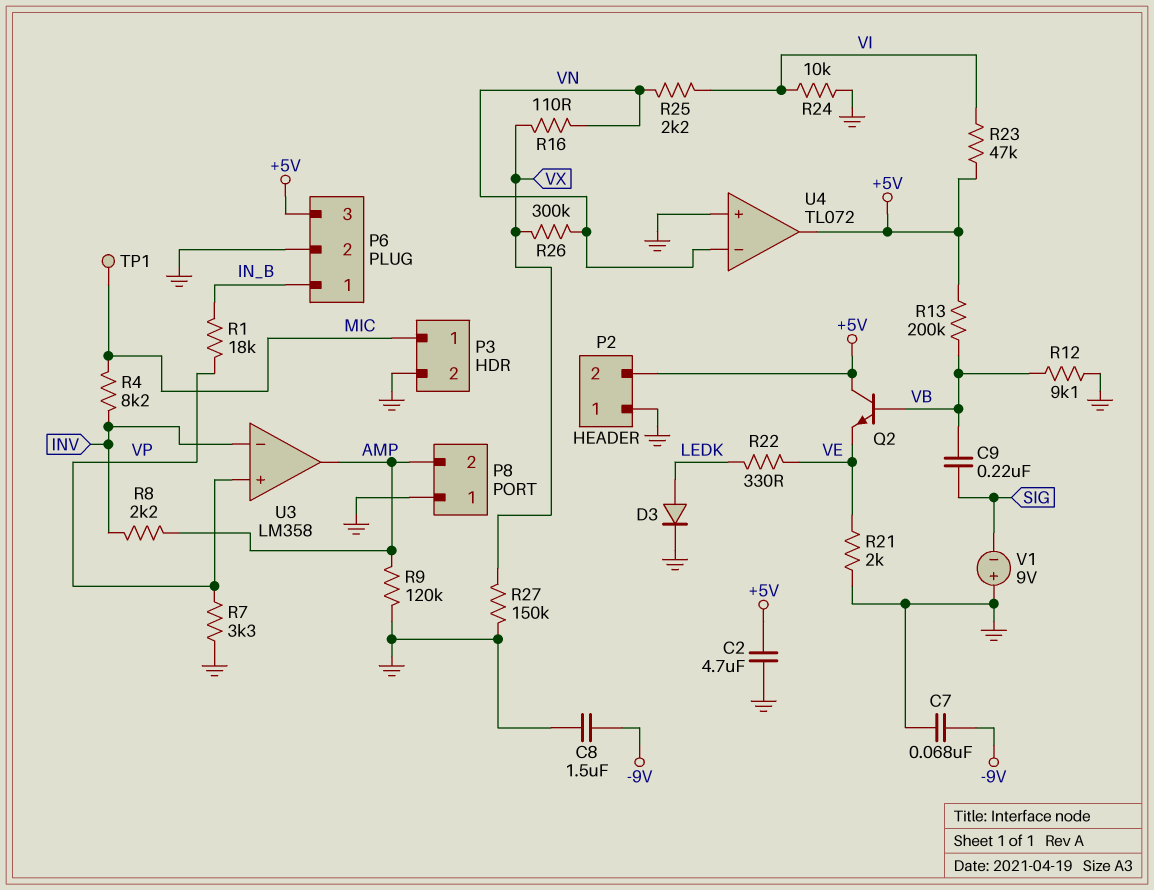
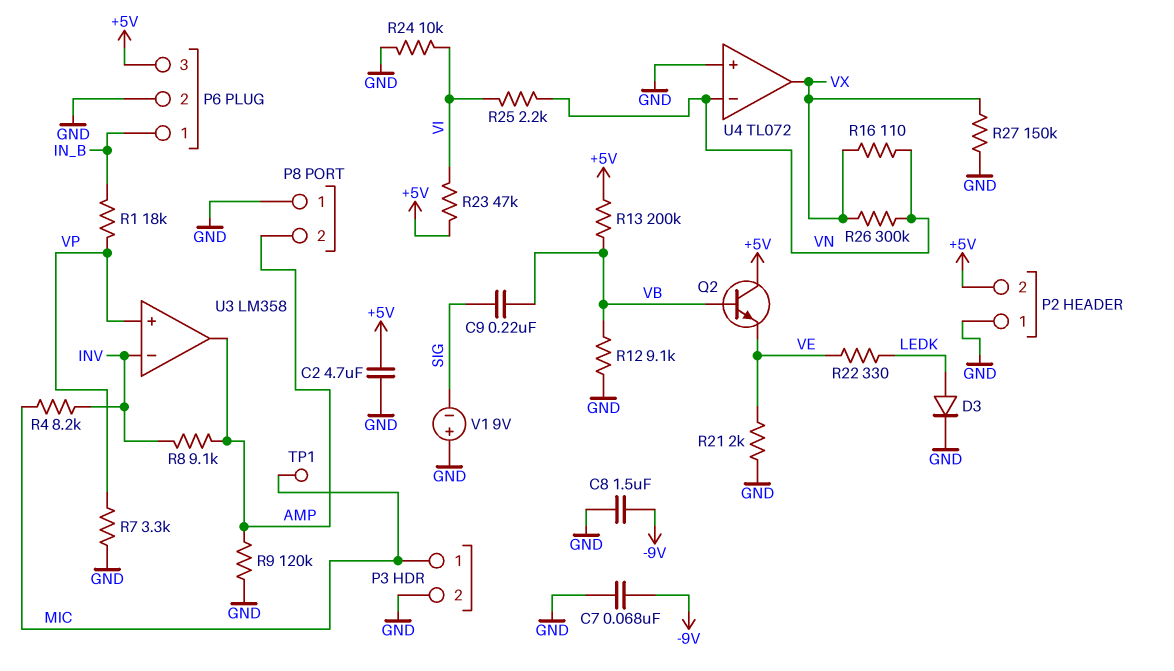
R8: 2.2k (AMP, INV) -> 9.1k (AMP, INV)
U4 pin out: +5V -> VX

